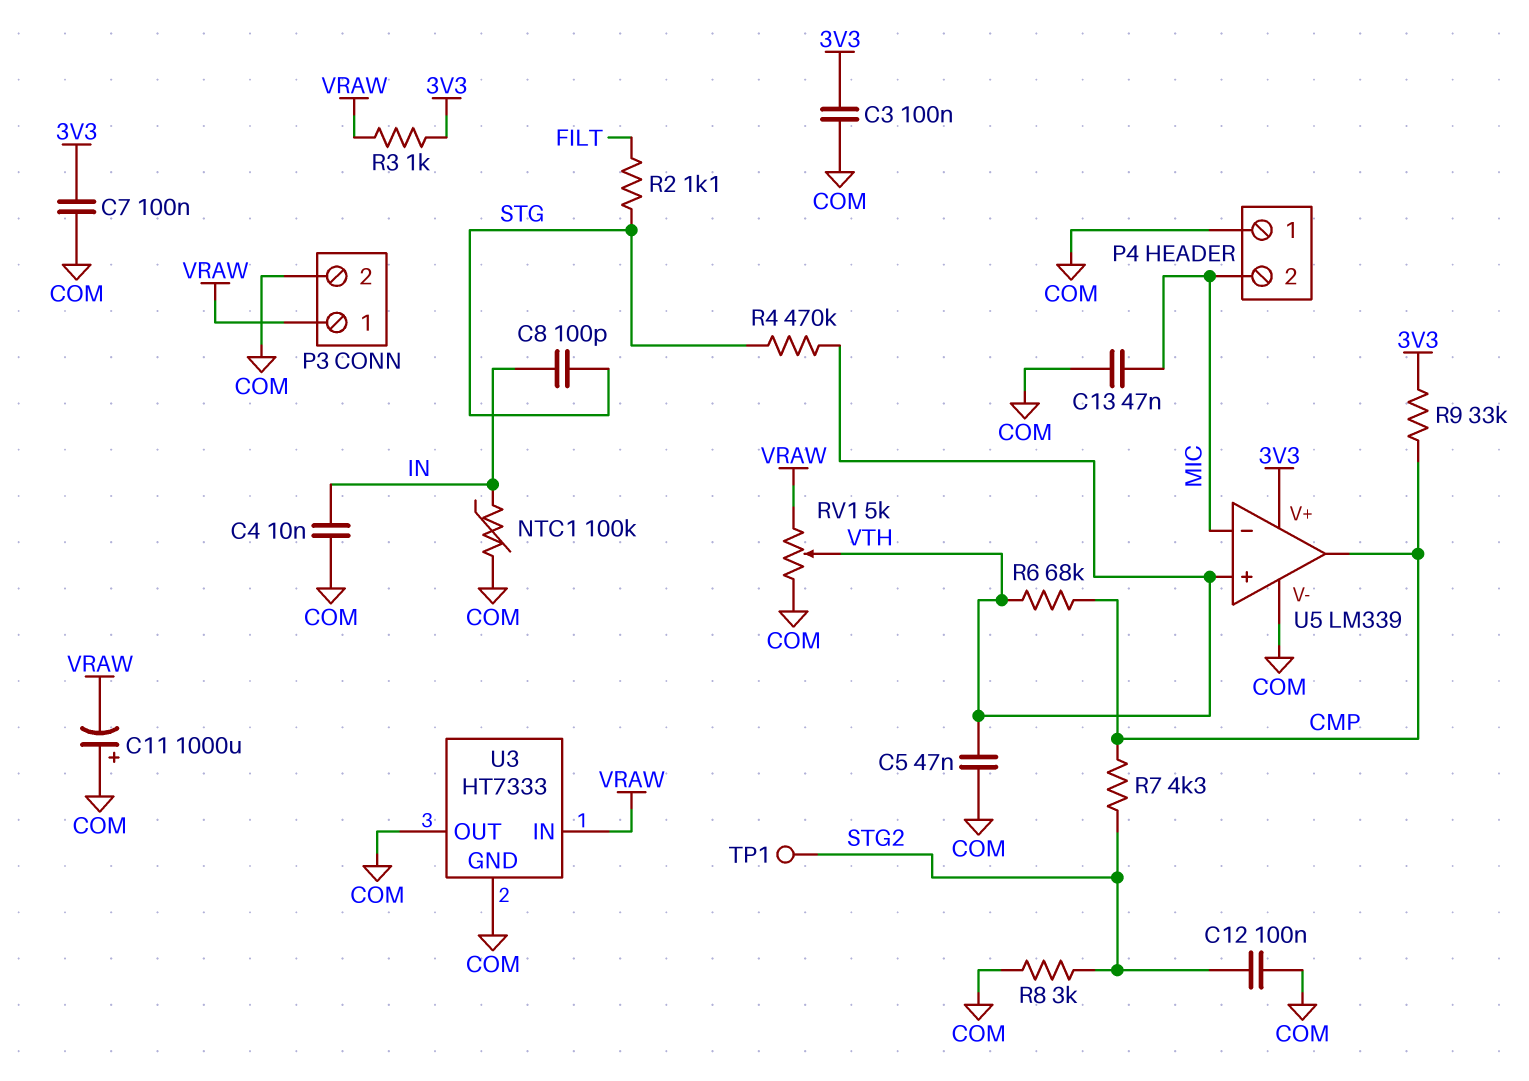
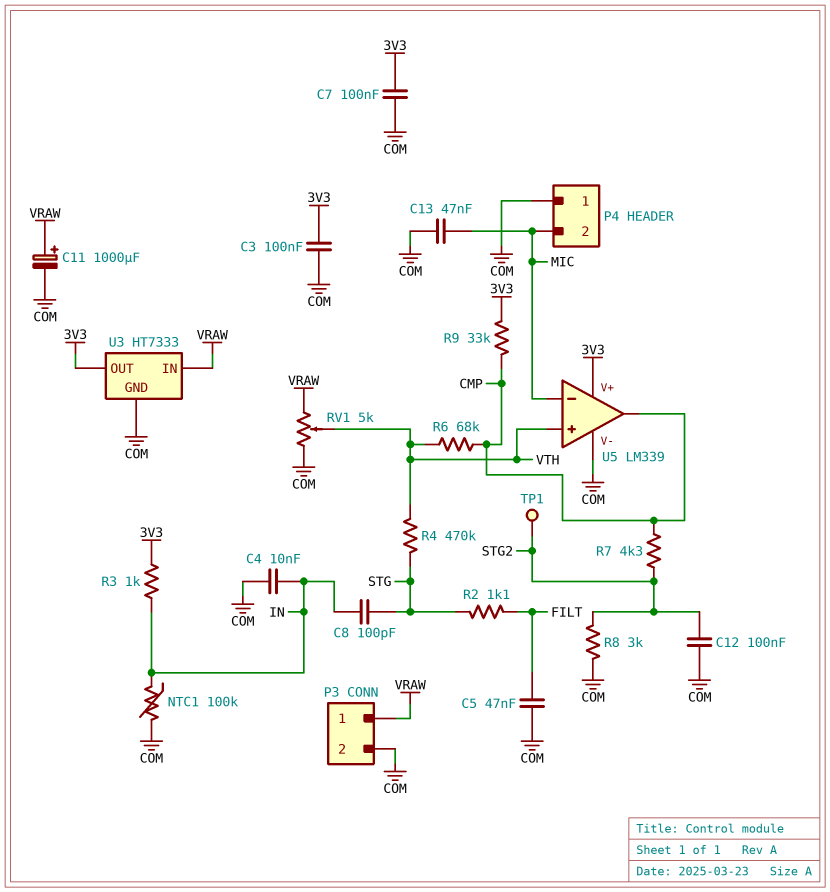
C5: 47nF (COM, VTH) -> 47nF (COM, FILT)
C11: 1000uF (plus COM, minus VRAW) -> 1000uF (plus VRAW, minus COM)
R3: 1k (3V3, VRAW) -> 1k (3V3, IN)
U3 pin OUT: COM -> 3V3

